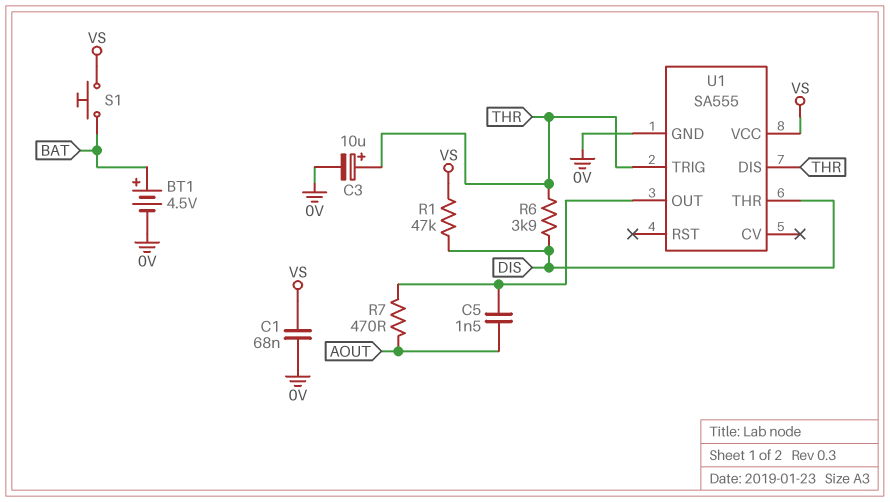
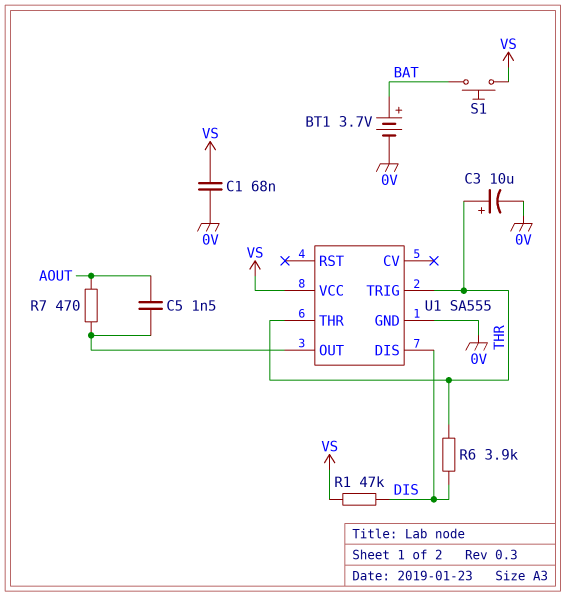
BT1: 4.5V (plus BAT, minus 0V) -> 3.7V (plus BAT, minus 0V)
U1 pin DIS: THR -> DIS
U1 pin THR: DIS -> THR

